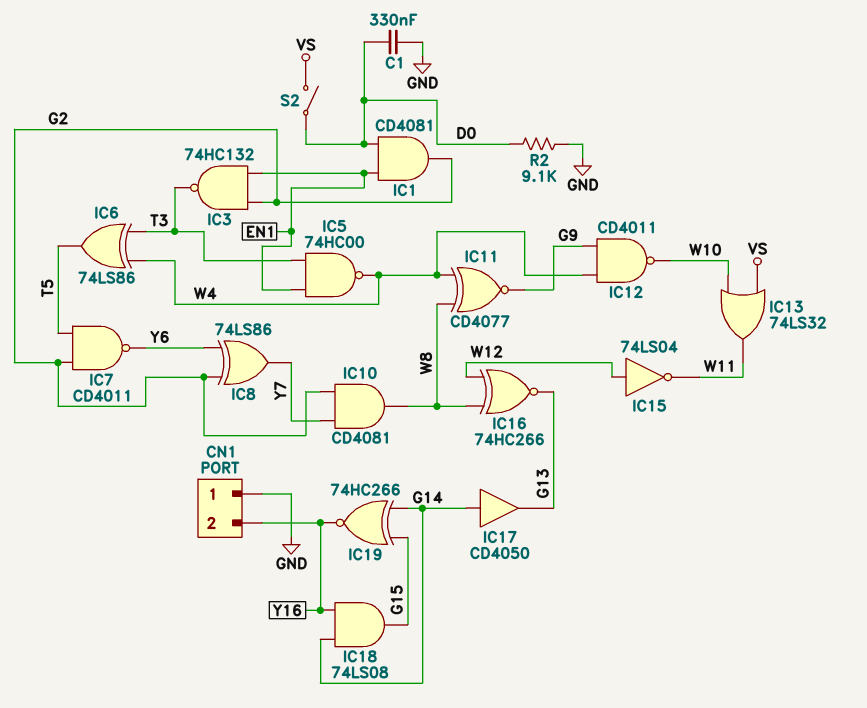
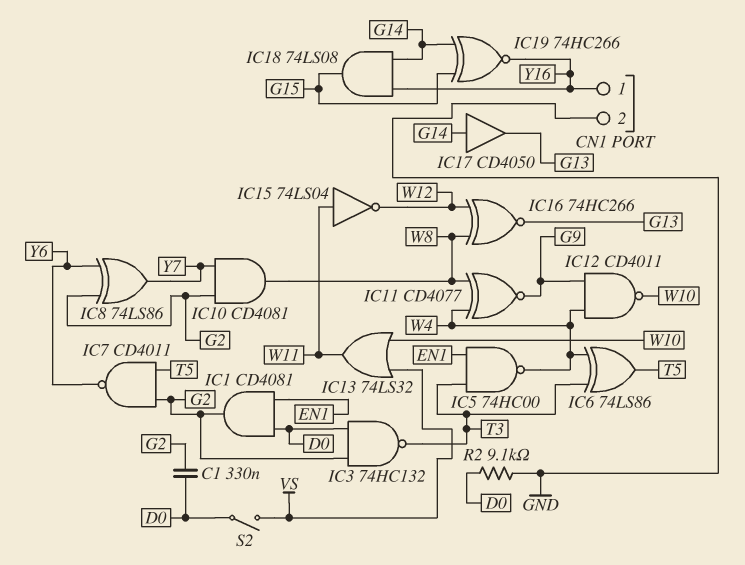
C1: 330nF (D0, GND) -> 330nF (D0, G2)
CN1 pin 1: GND -> Y16
CN1 pin 2: Y16 -> GND
IC3: NAND 74HC132 (in EN1, in G2, out T3) -> NAND 74HC132 (in D0, in G2, out T3)
IC15: NOT 74LS04 (in W12, out W11) -> NOT 74LS04 (in W11, out W12)

